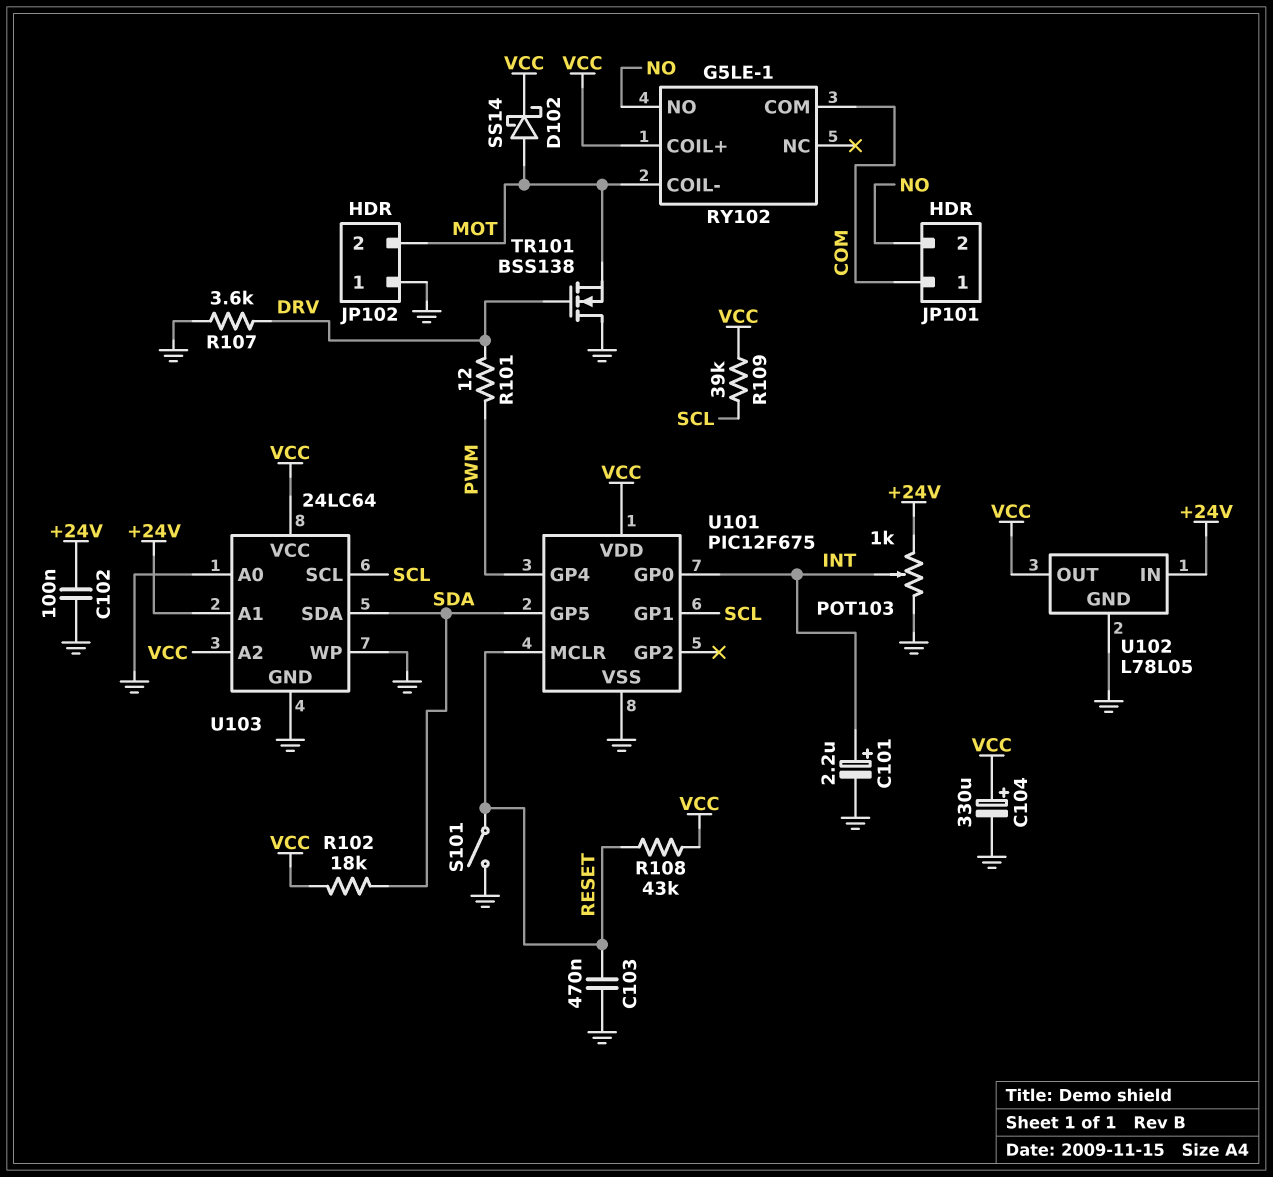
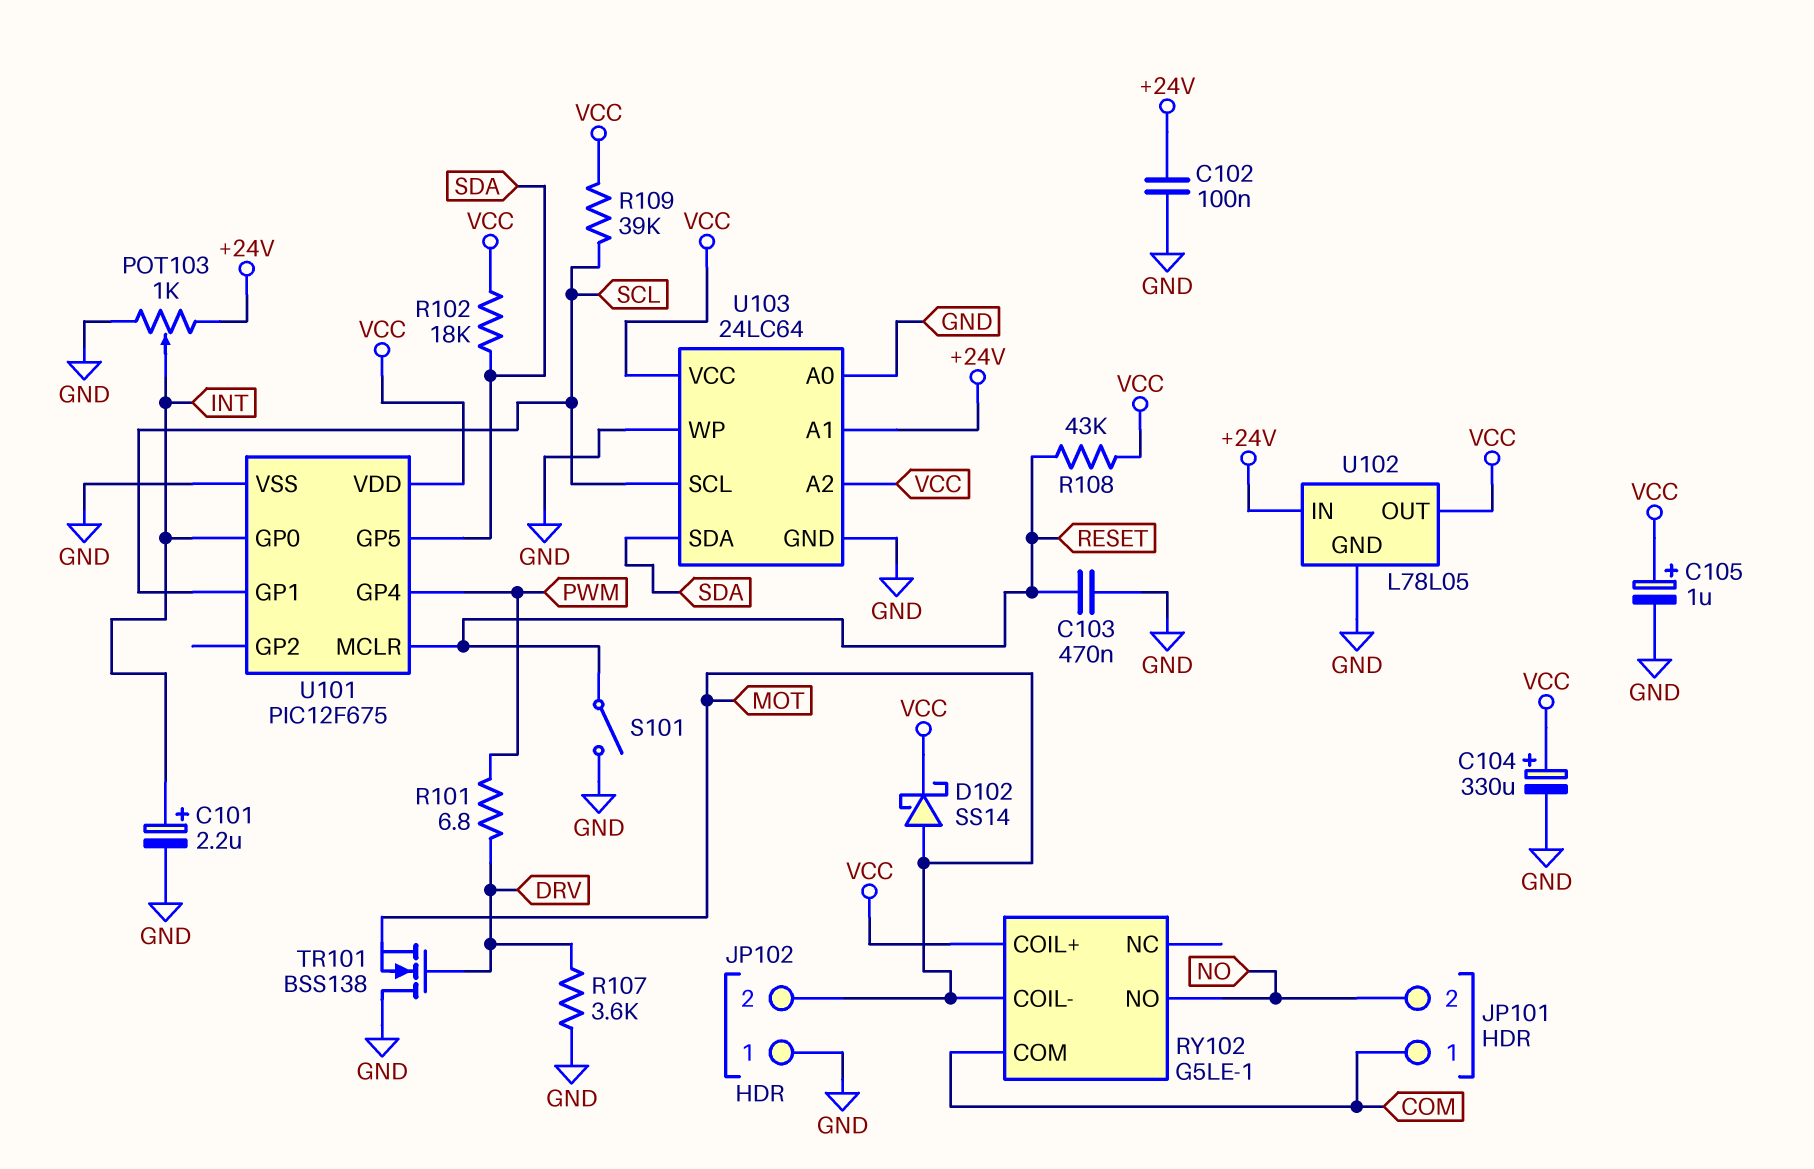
C105: none -> 1uF (plus VCC, minus GND)
R101: 12 (DRV, PWM) -> 6.8 (DRV, PWM)

